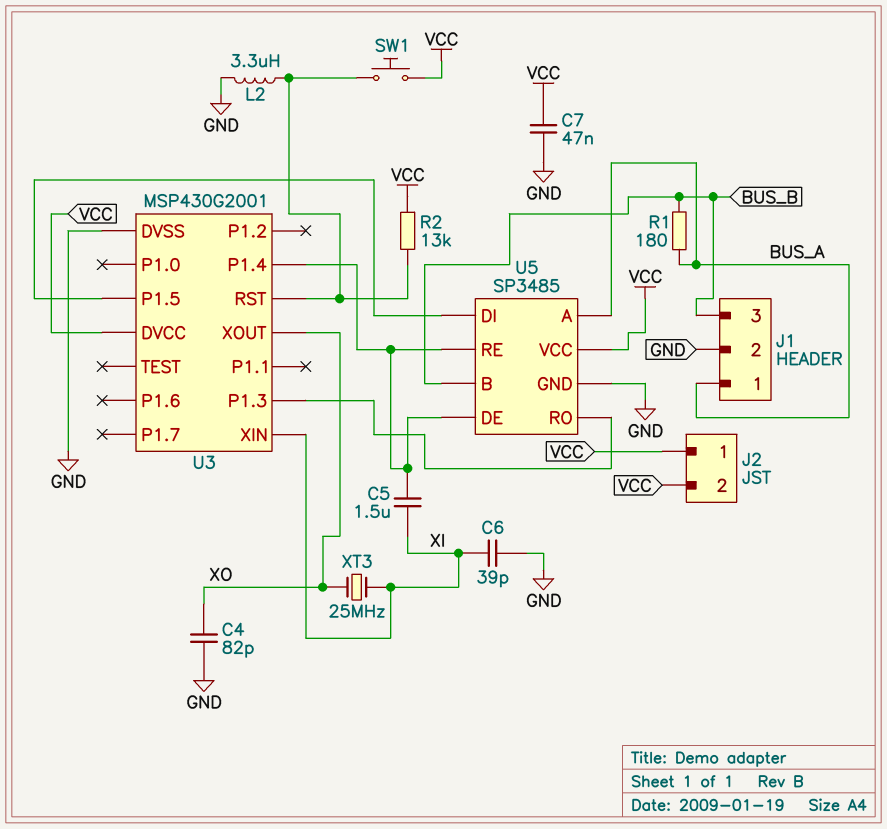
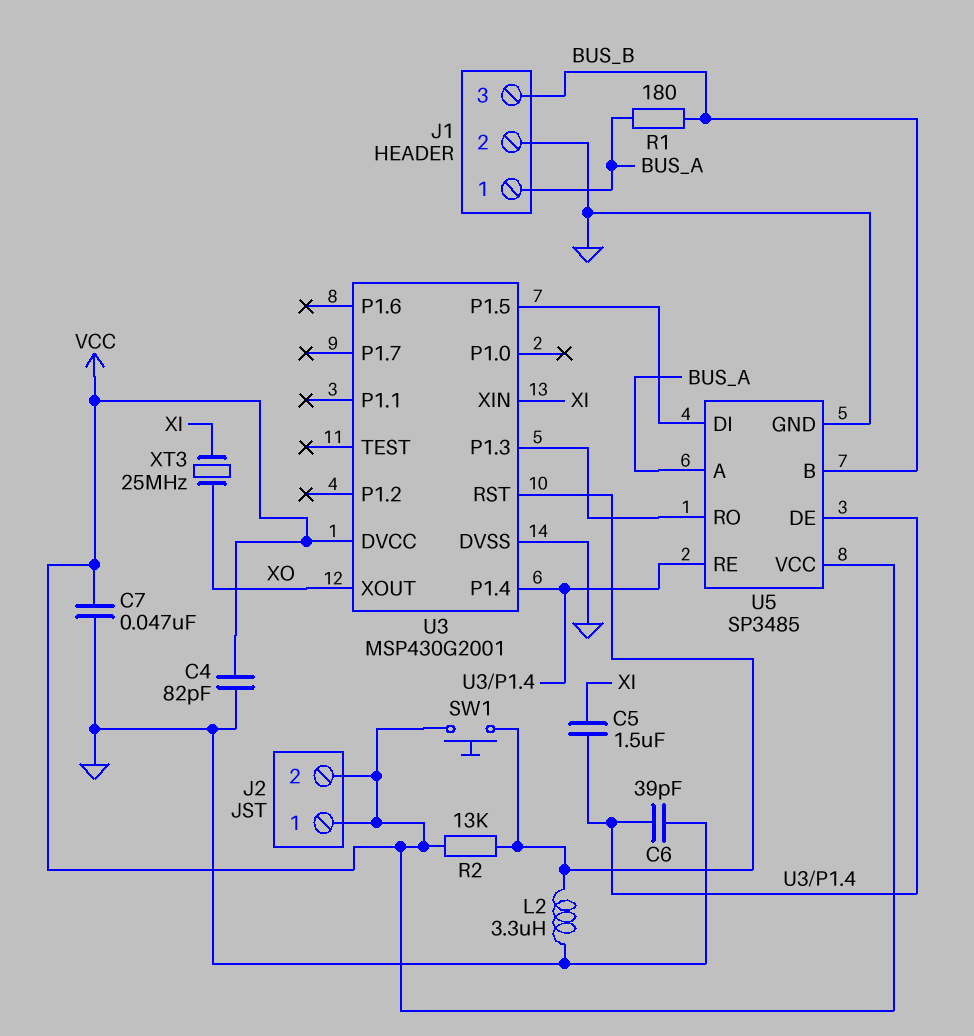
C4: 82pF (GND, XO) -> 82pF (GND, VCC)
C6: 39pF (GND, XI) -> 39pF (GND, U3/P1.4)

